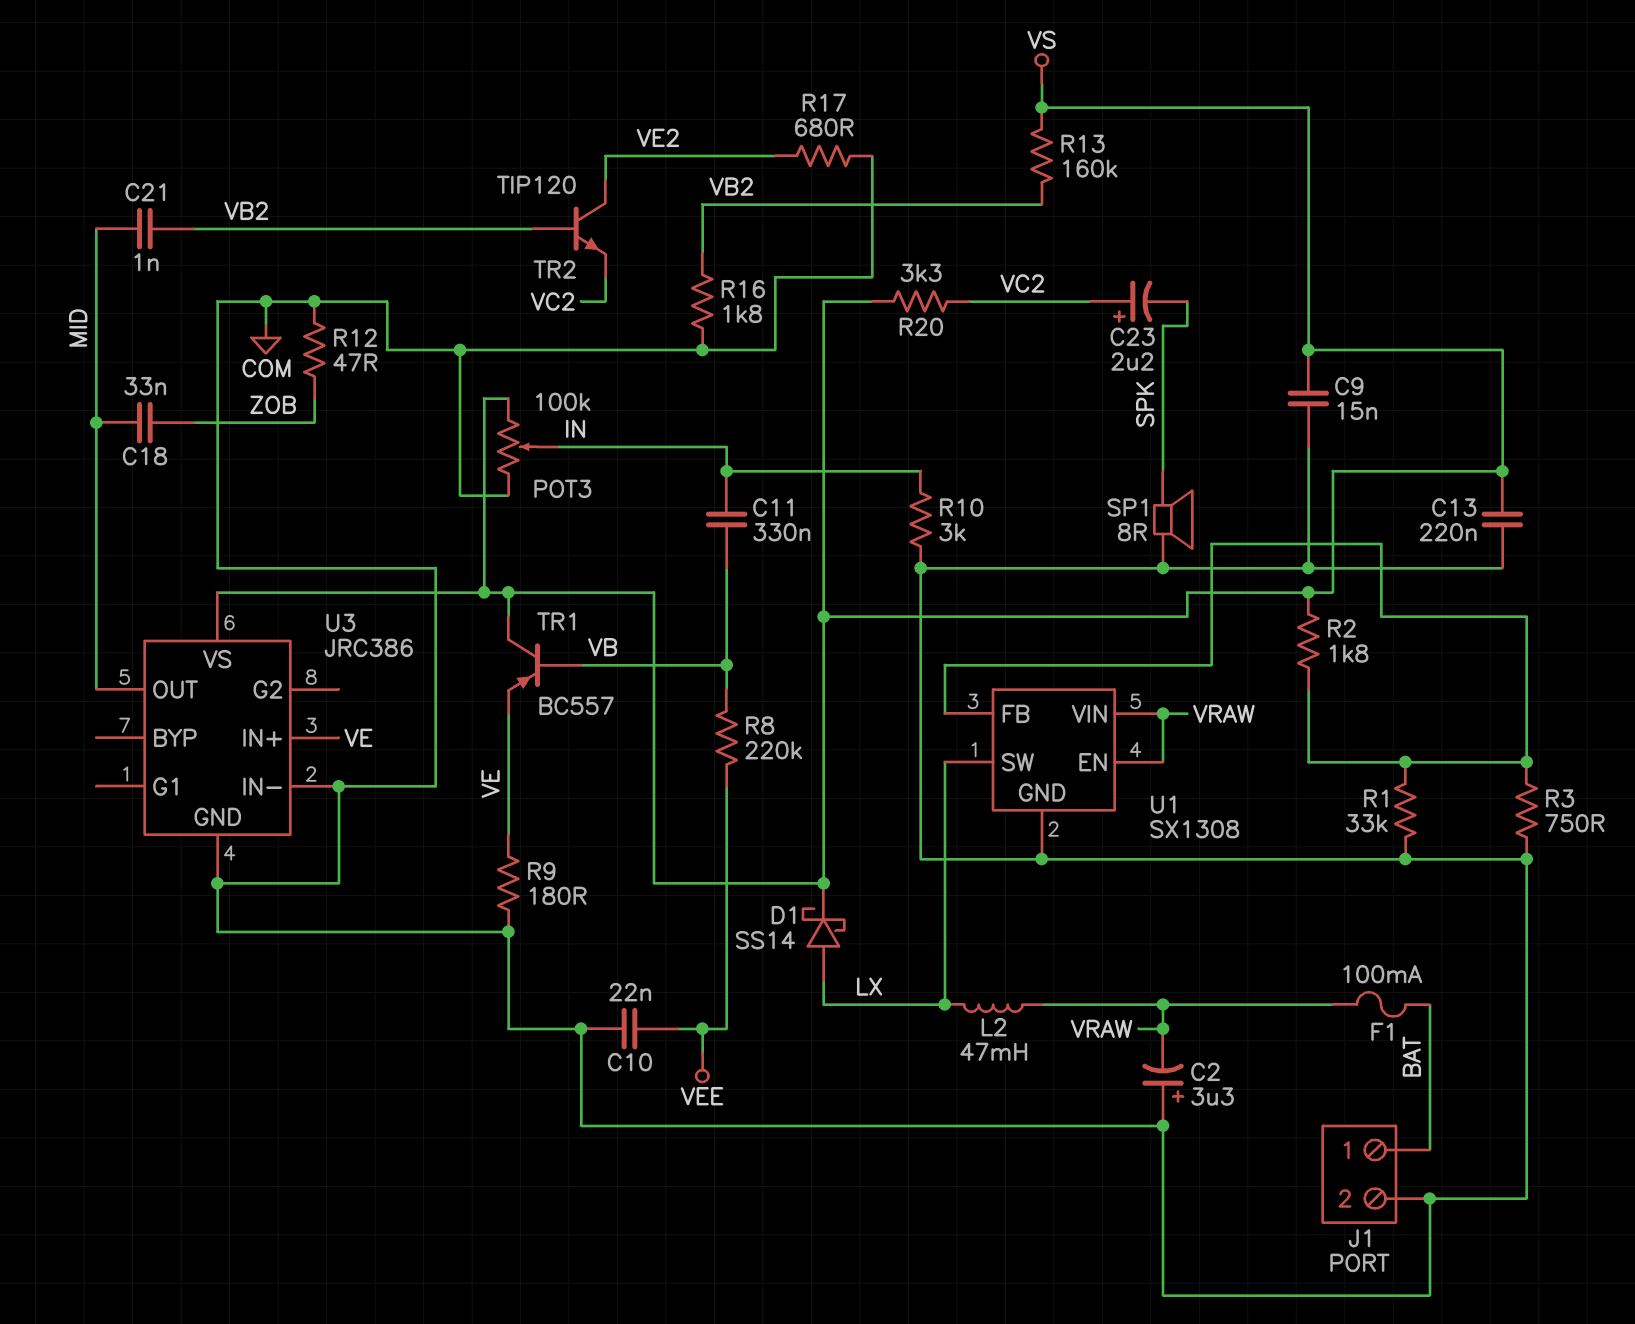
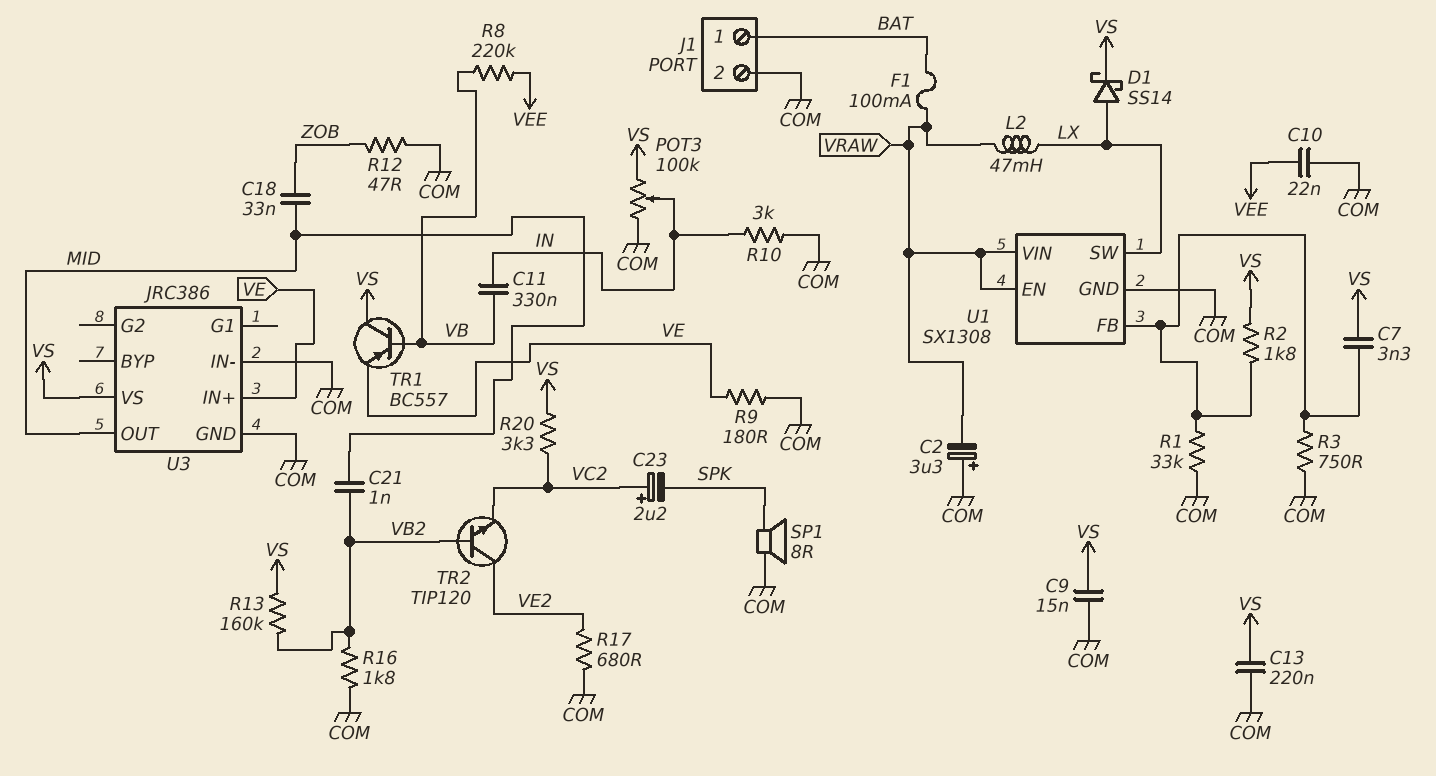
C7: none -> 3.3nF (U1/FB, VS)

